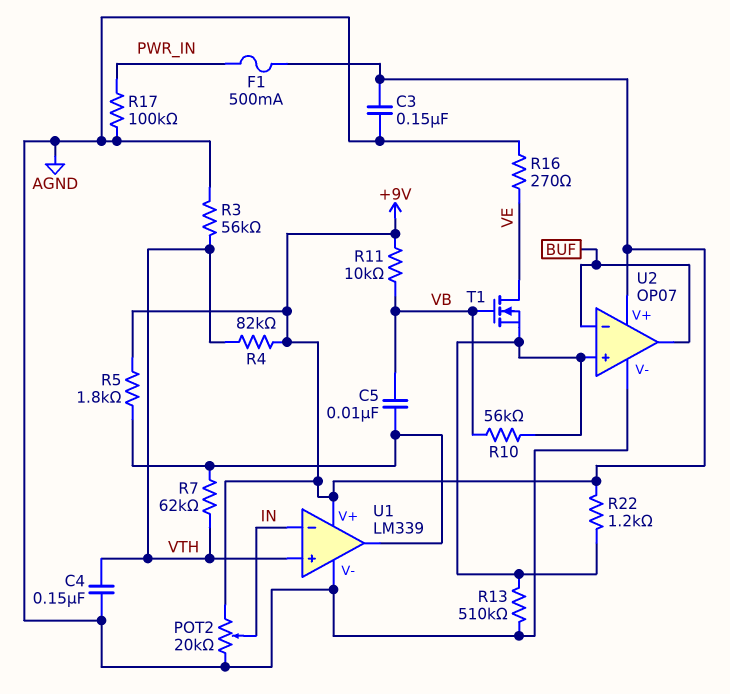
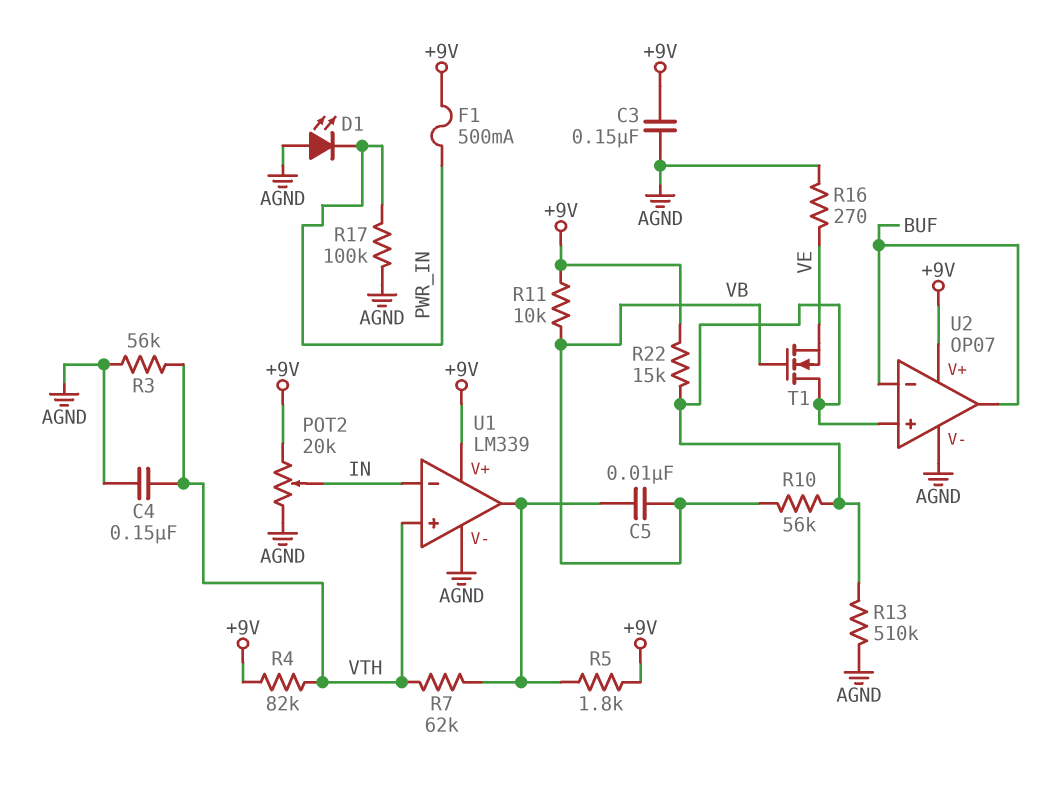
D1: none -> LED (A AGND, K PWR_IN)
R22: 1.2k (+9V, U2/in+) -> 15k (+9V, U2/in+)
T1: NMOS (G VB, D VE, S U2/in+) -> NMOS (G VB, D U2/in+, S VE)

